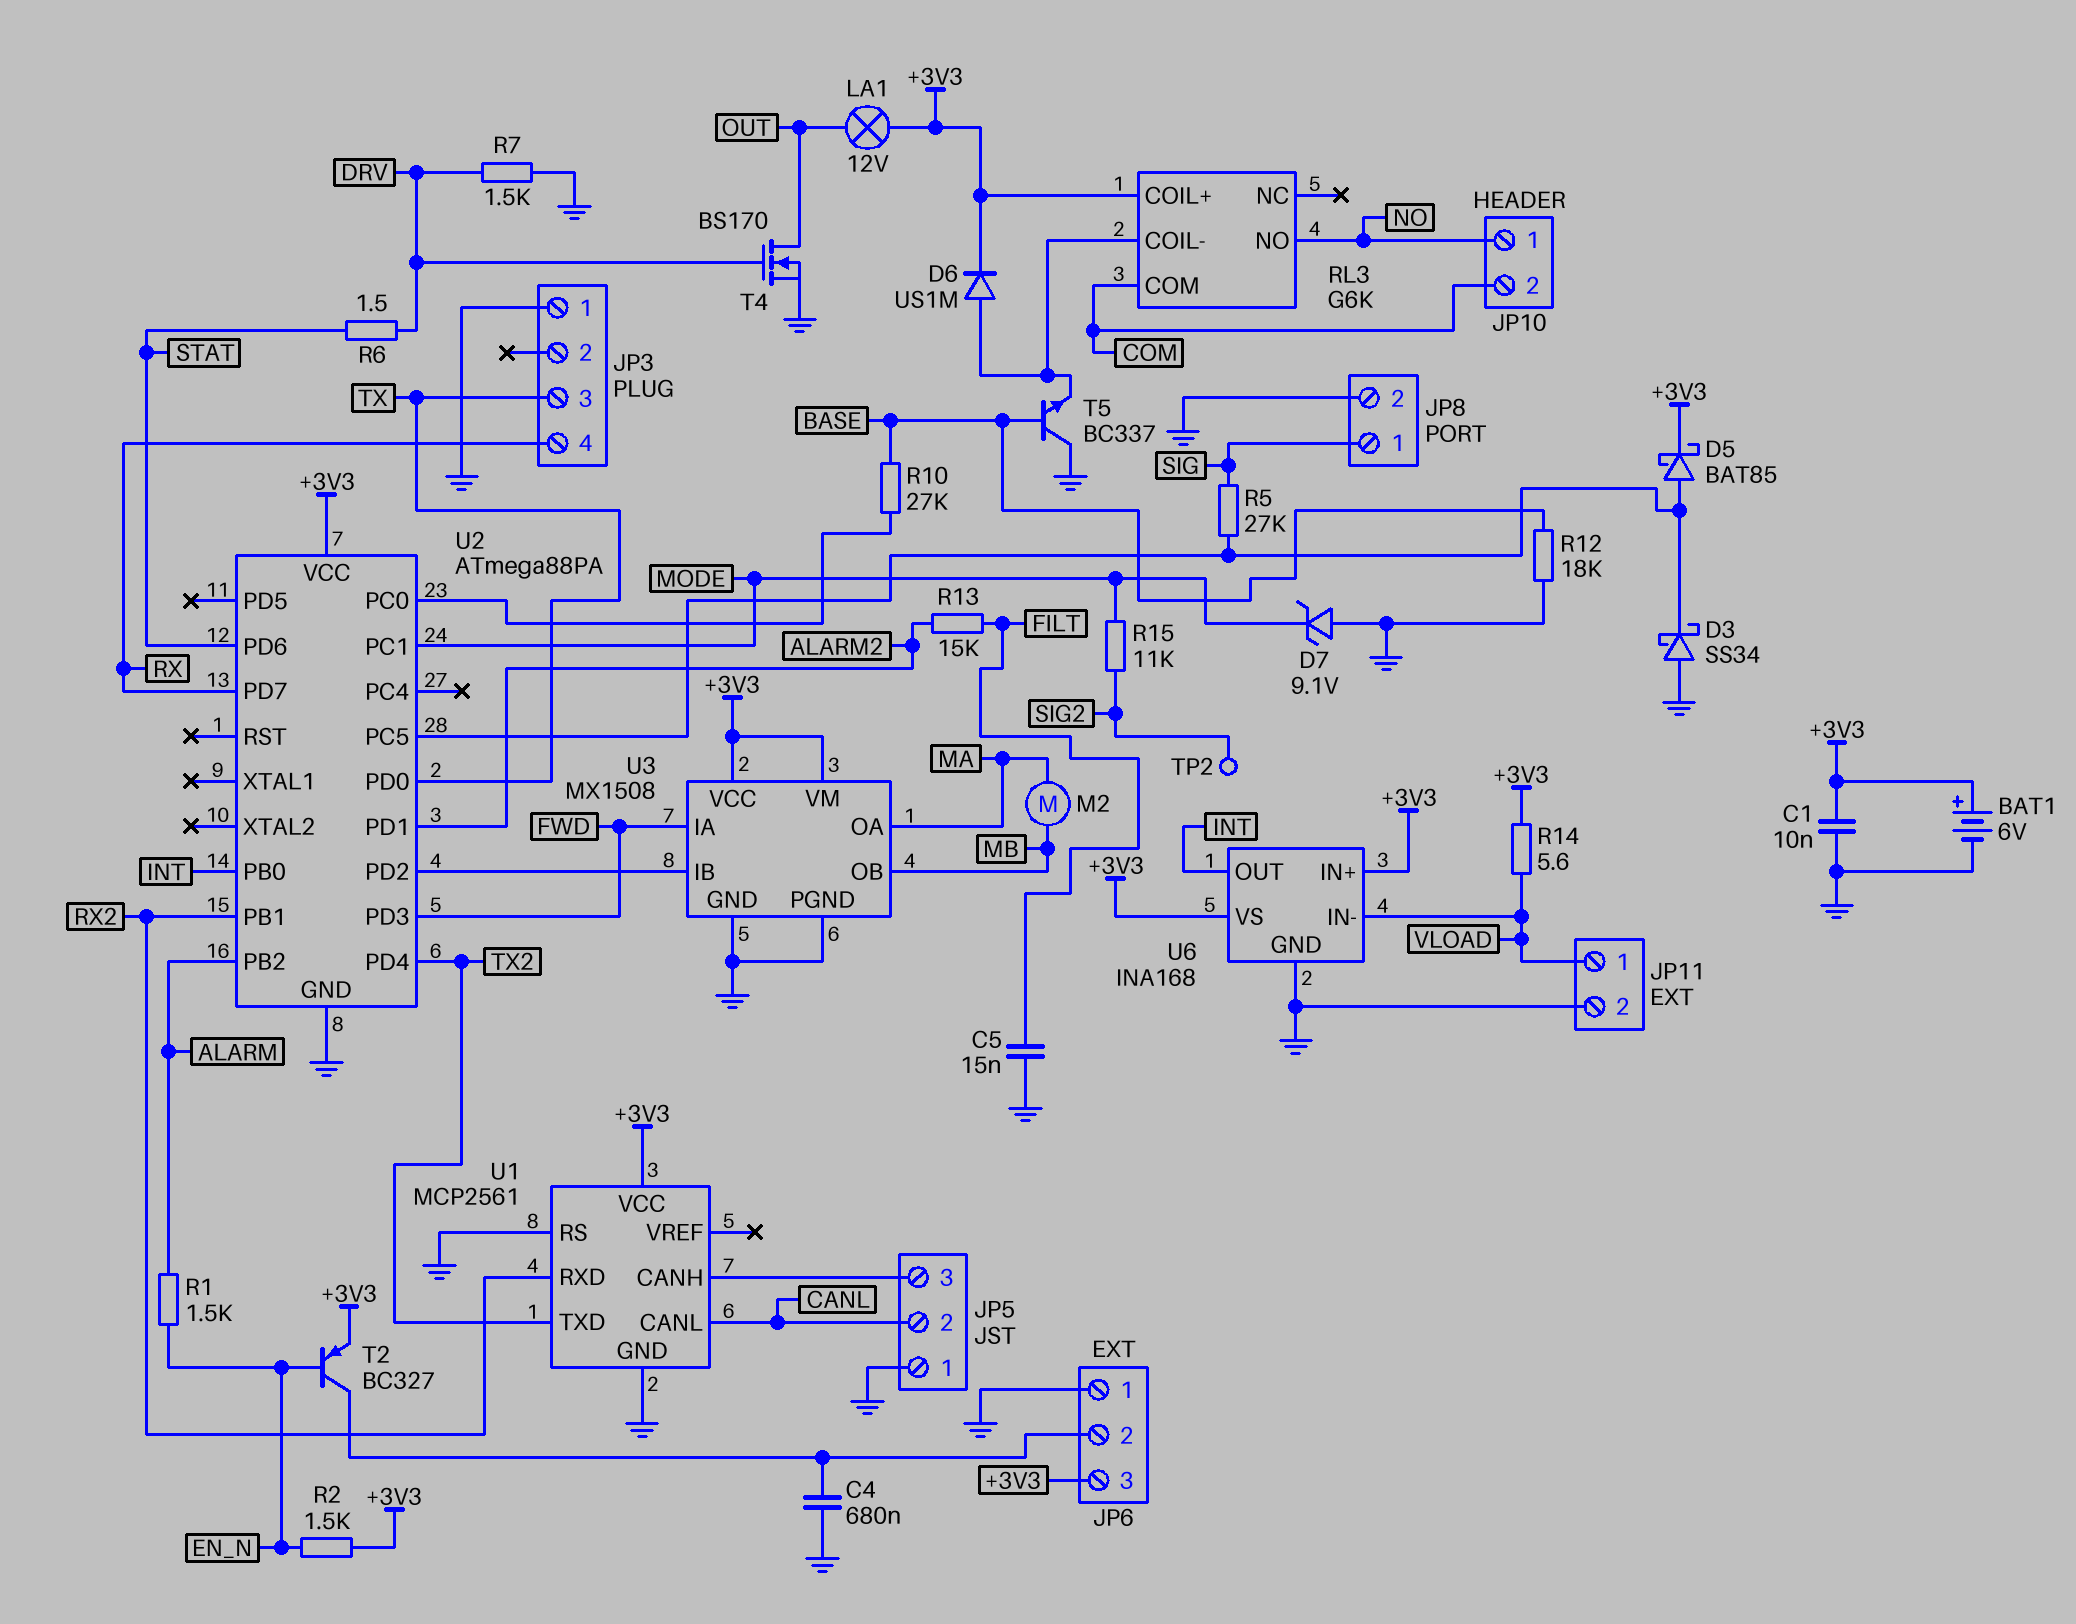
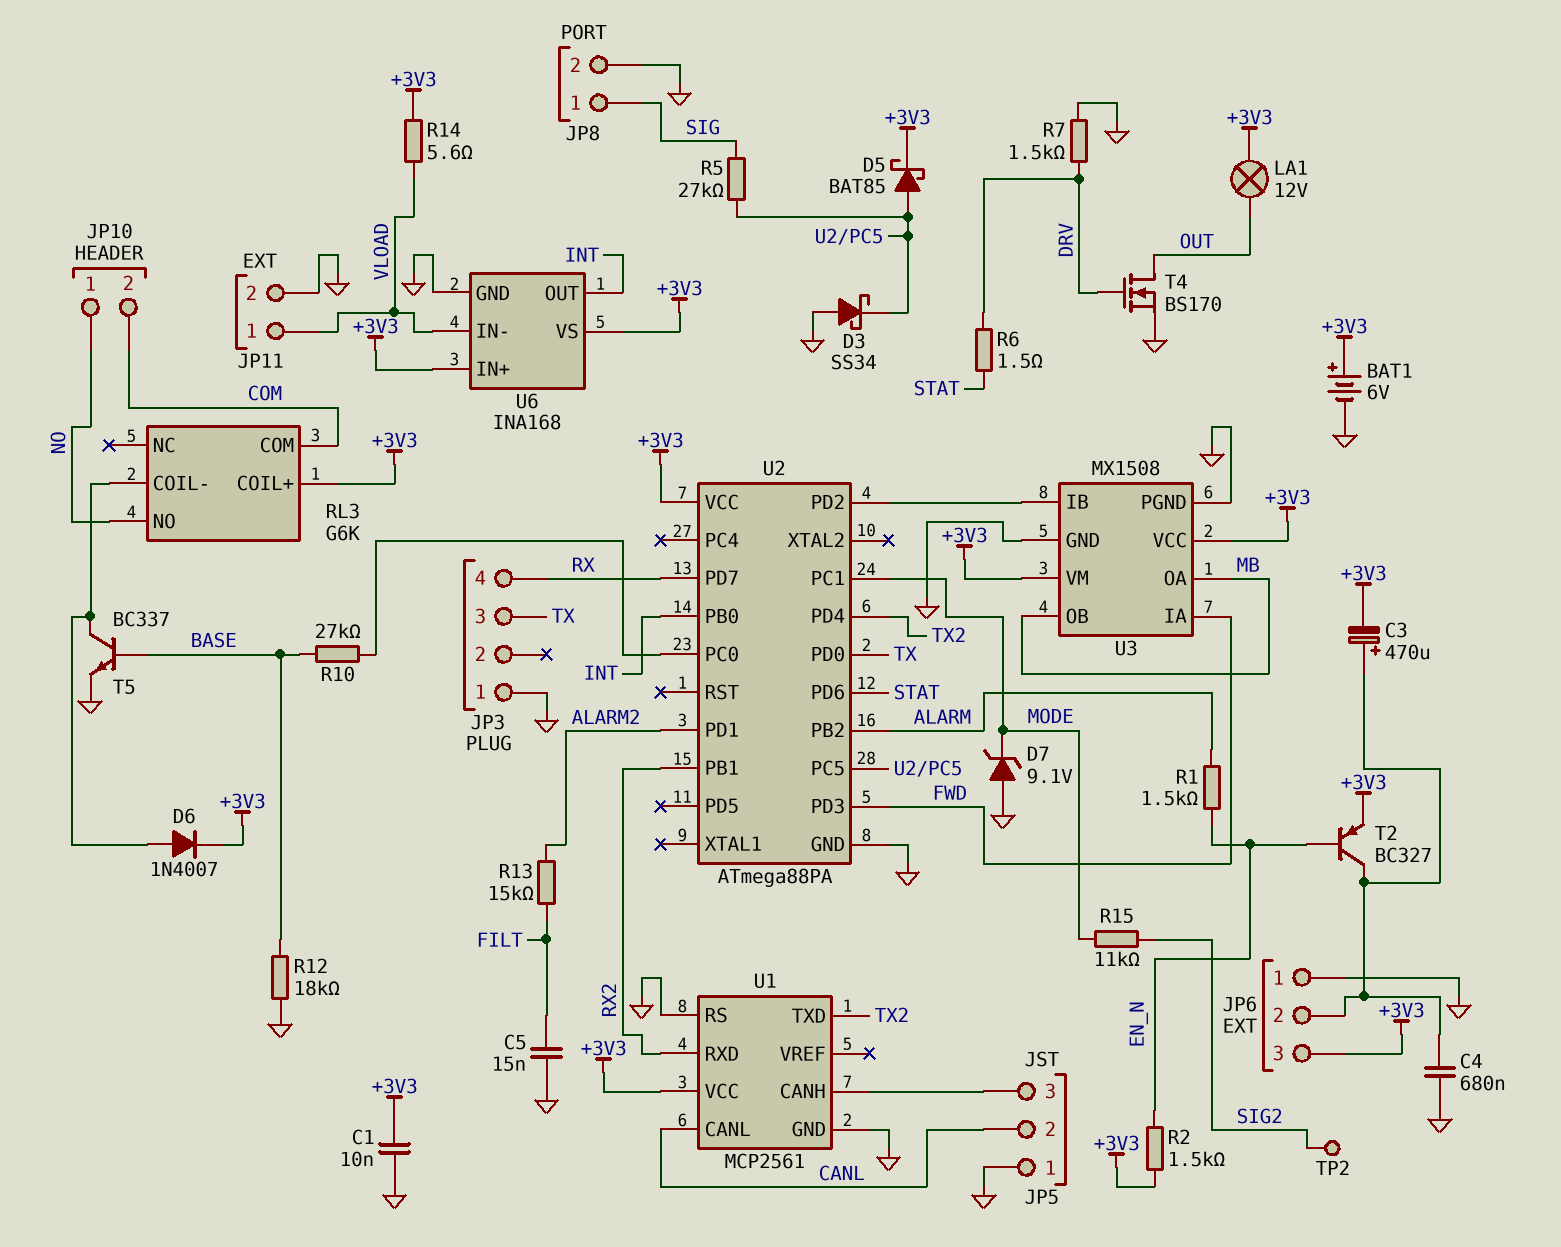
C3: none -> 470uF (plus JP6/2, minus +3V3)
D6: diode US1M (A RL3/COIL-, K +3V3) -> diode 1N4007 (A RL3/COIL-, K +3V3)
M2: motor (MA, MB) -> none
T5: NPN BC337 (B BASE, C GND, E RL3/COIL-) -> NPN BC337 (B BASE, C RL3/COIL-, E GND)
U3 pin OA: MA -> MB

